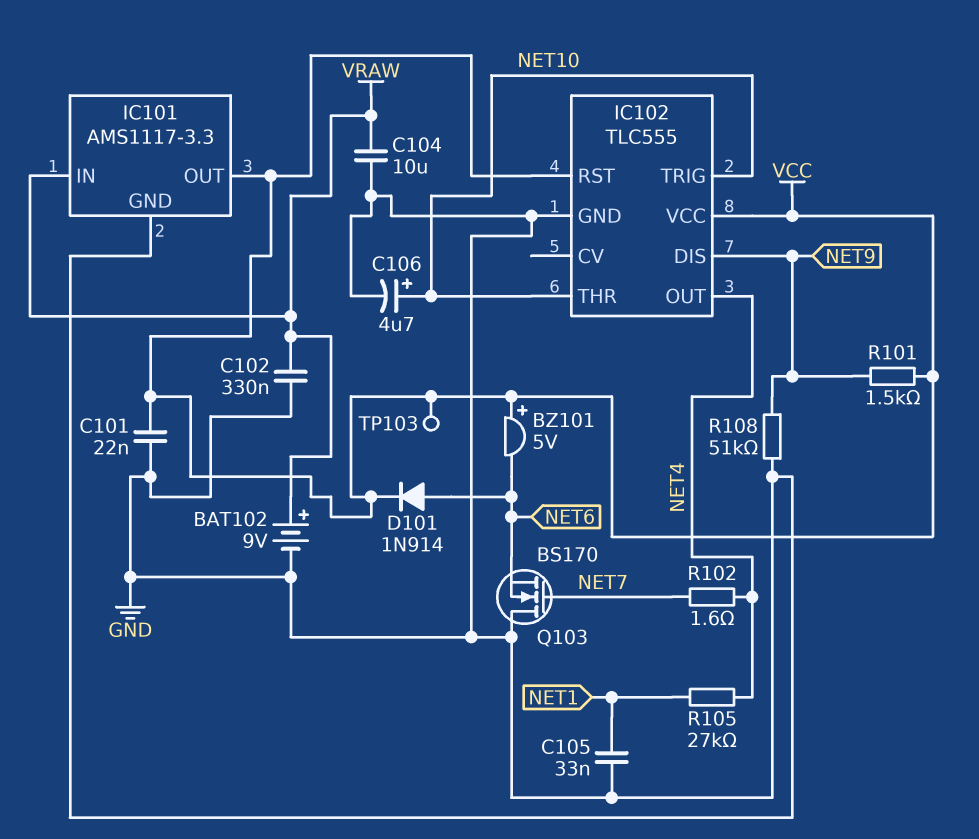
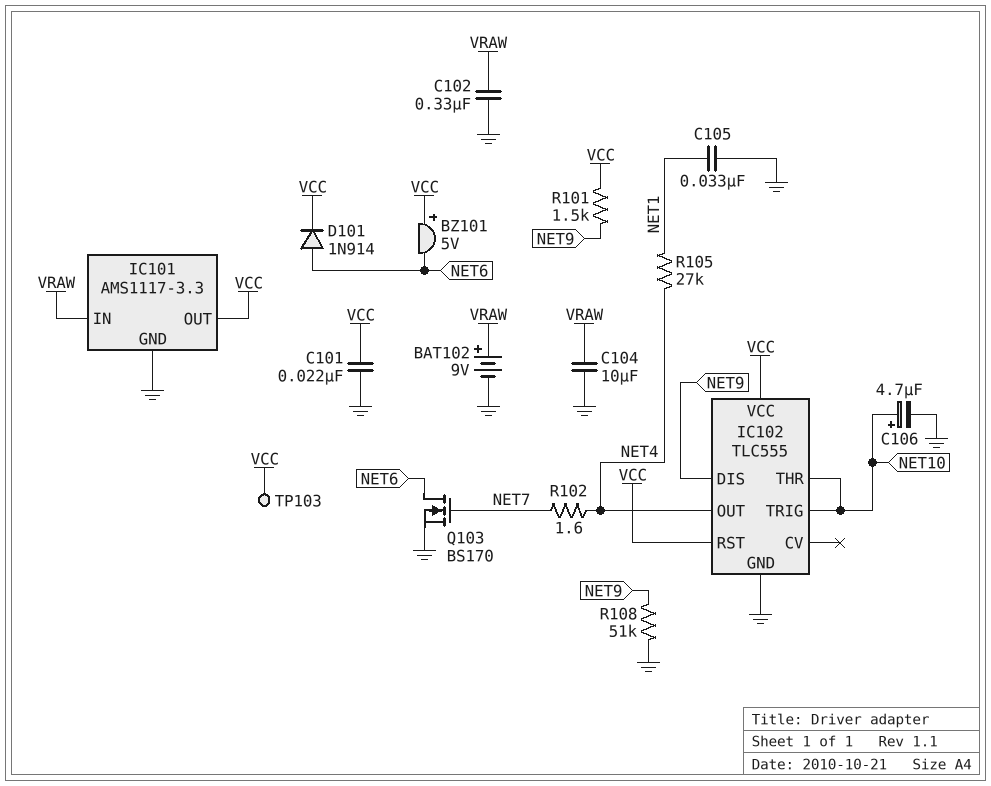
Q103: NMOS BS170 (G NET7, D GND, S NET6) -> NMOS BS170 (G NET7, D NET6, S GND)

